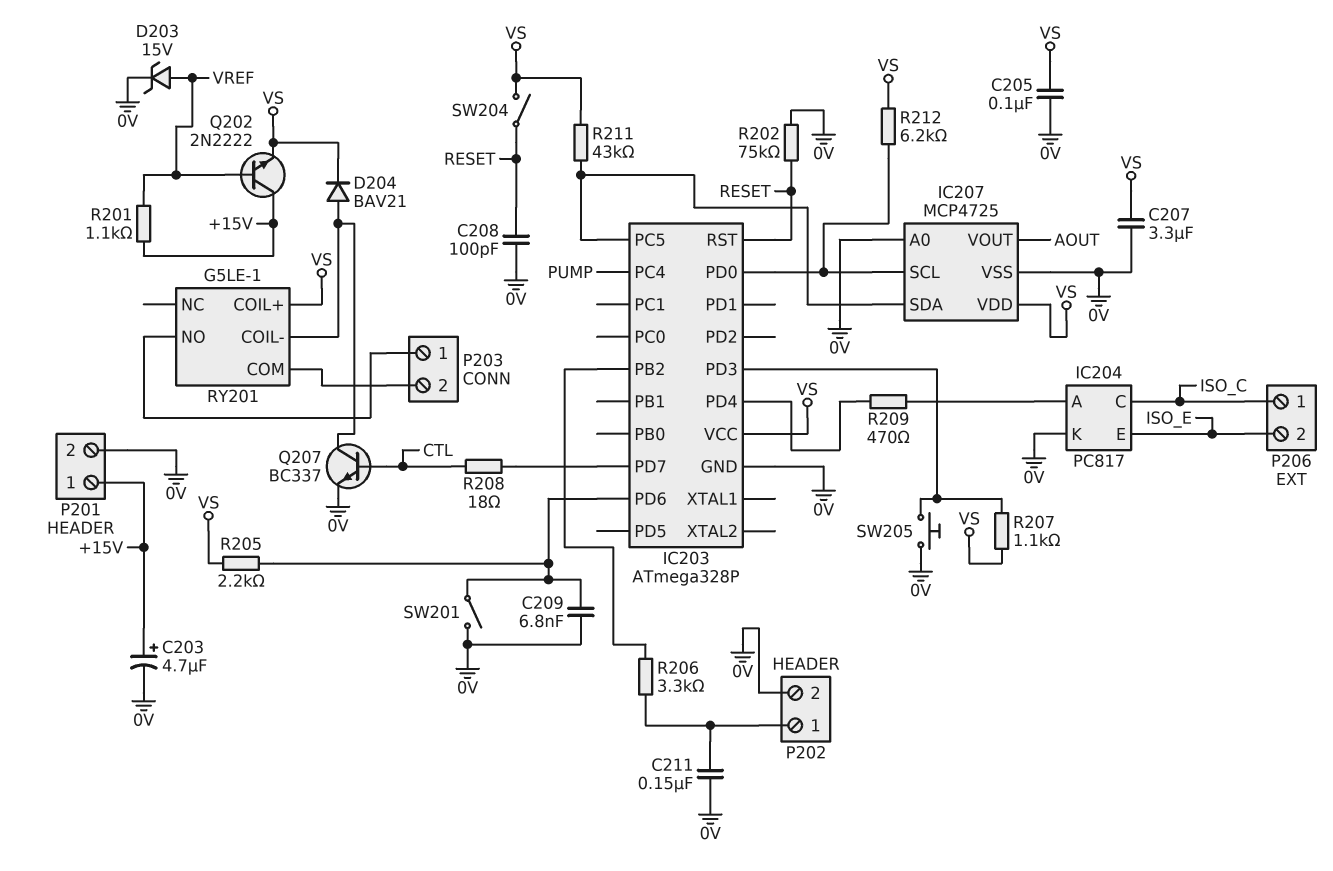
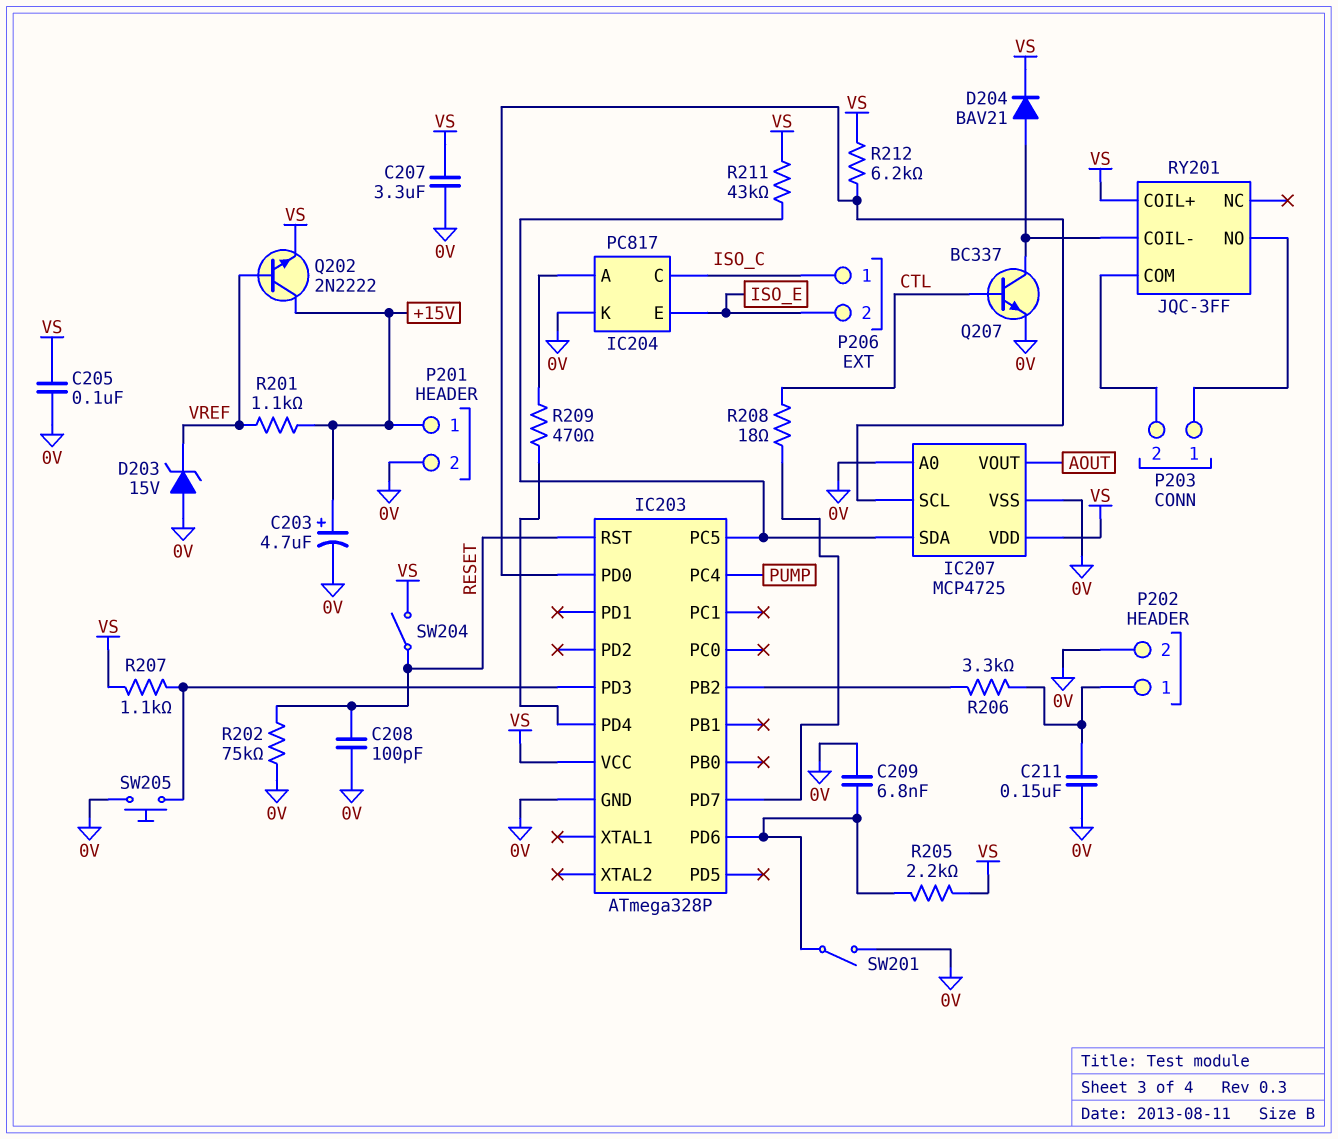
D203: zener 15V (A VREF, K 0V) -> zener 15V (A 0V, K VREF)
RY201: G5LE-1 -> JQC-3FF

